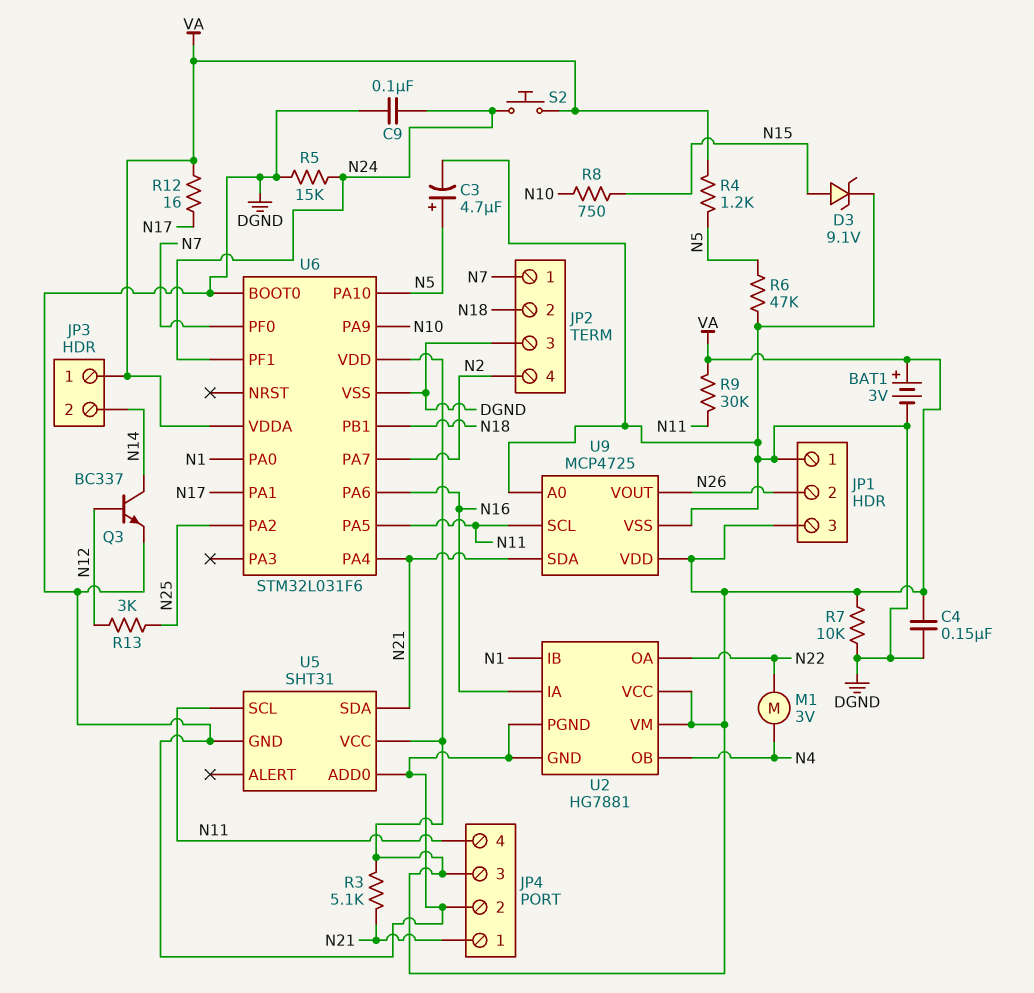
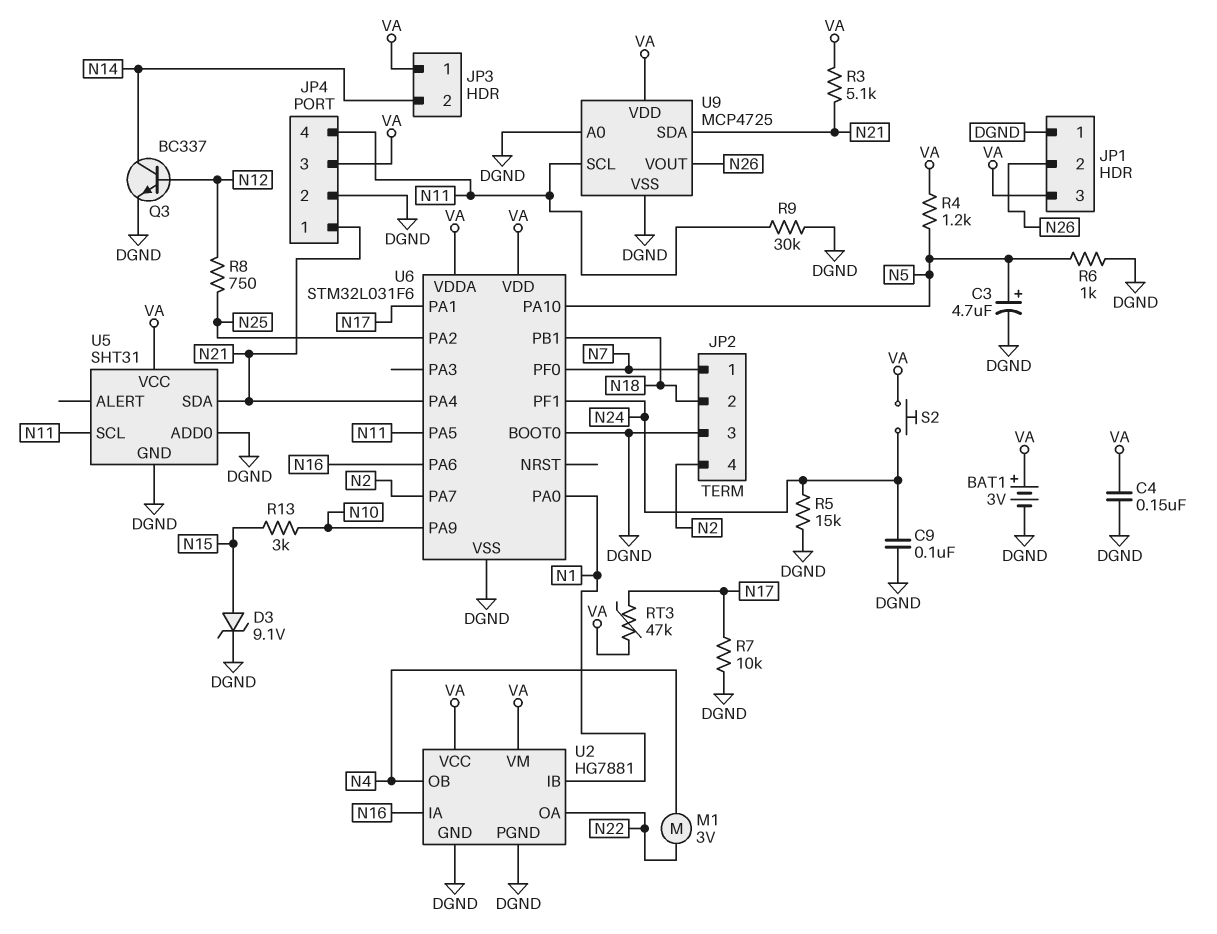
R6: 47k (DGND, N5) -> 1k (DGND, N5)
R7: 10k (DGND, VA) -> 10k (DGND, N17)
R8: 750 (N10, N15) -> 750 (N12, N25)
R9: 30k (N11, VA) -> 30k (DGND, N11)
R12: 16 (N17, VA) -> none
R13: 3k (N12, N25) -> 3k (N10, N15)
RT3: none -> 47k (N17, VA)

